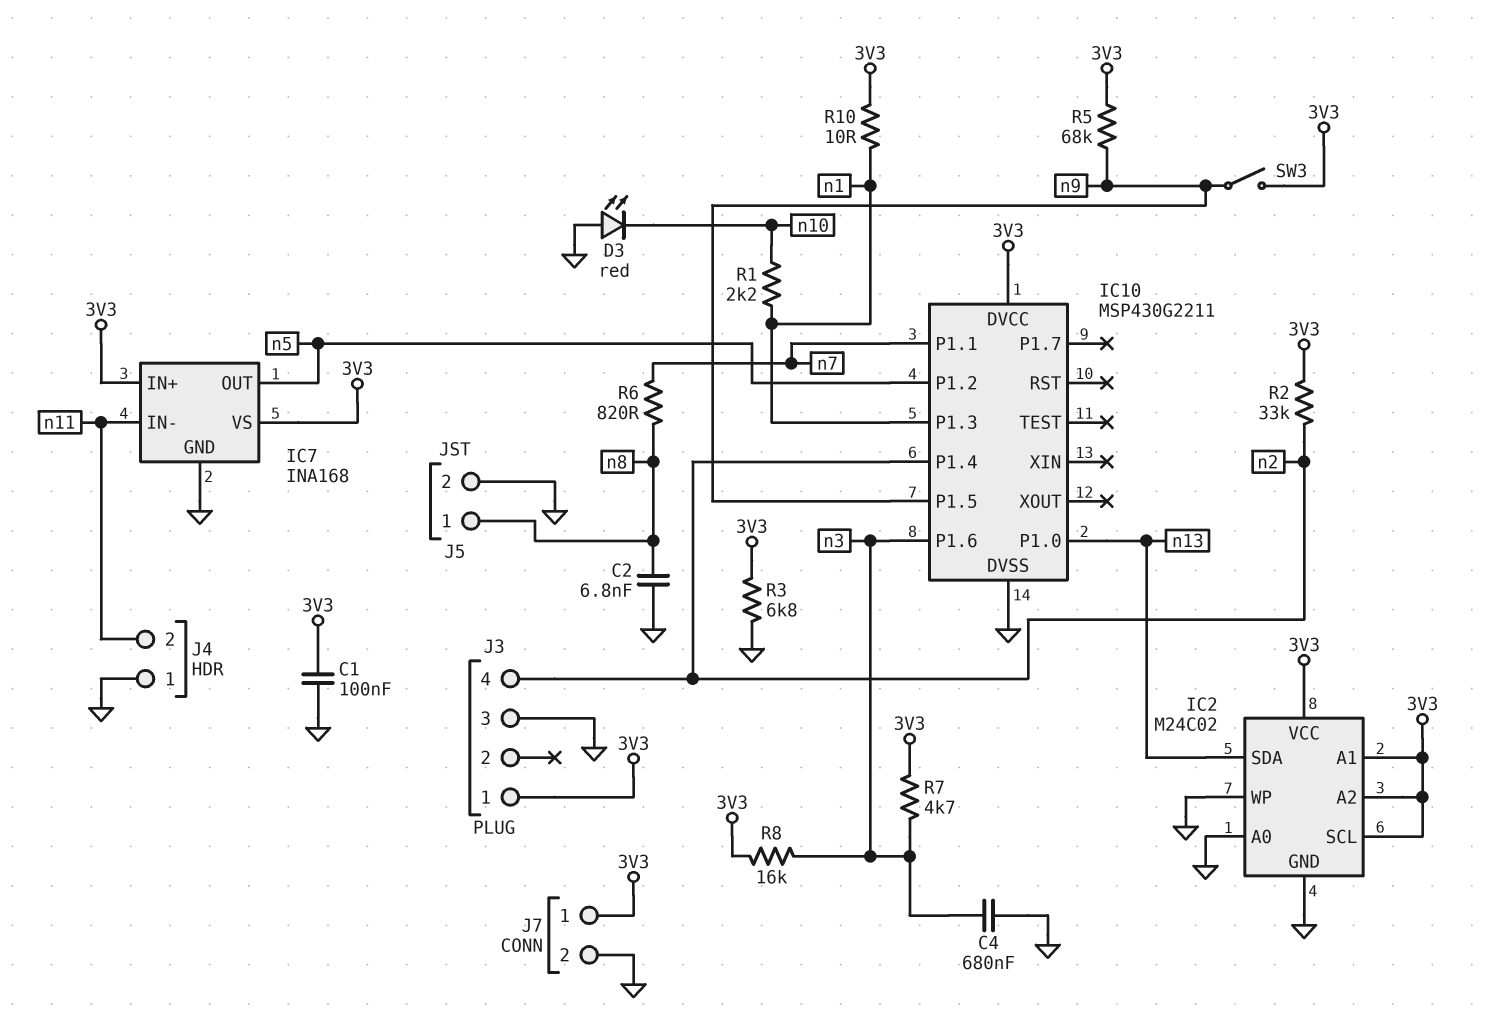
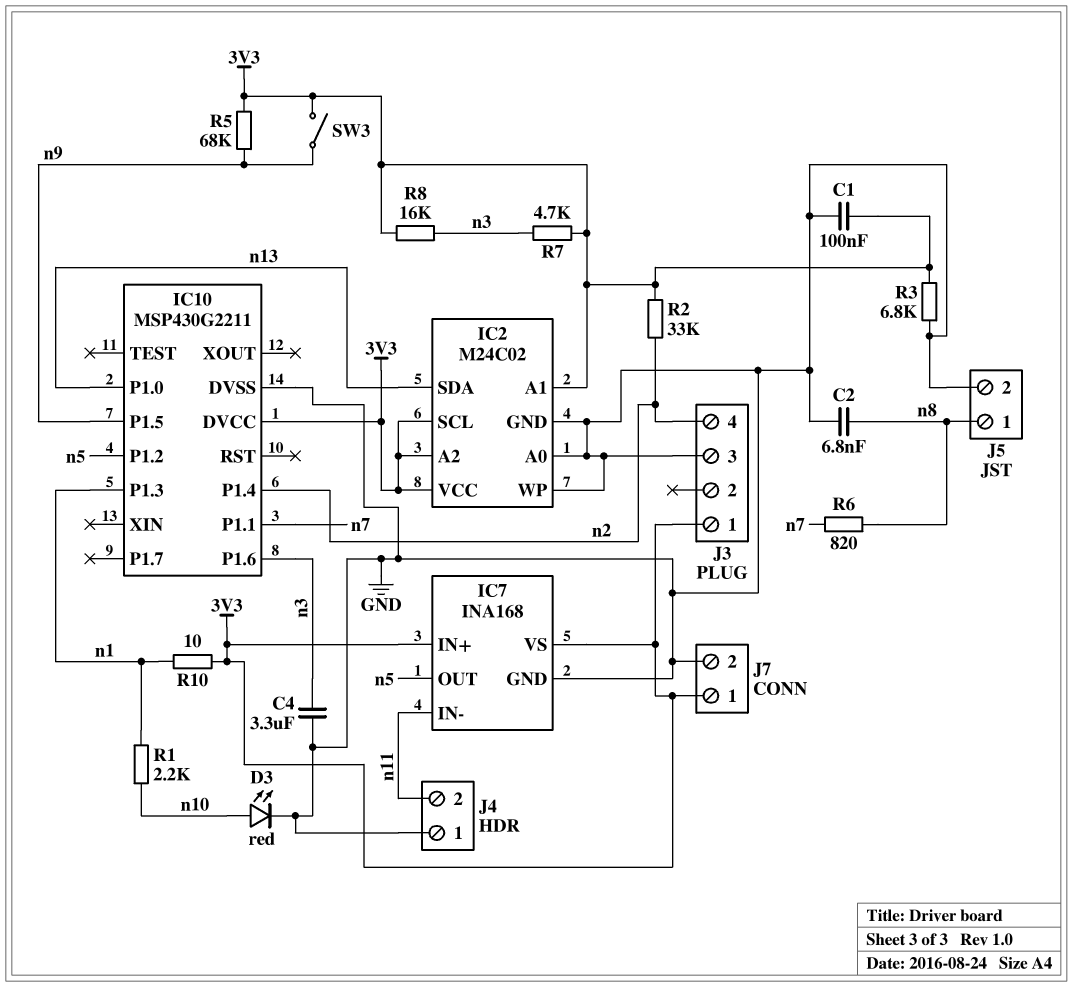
C4: 680nF (GND, n3) -> 3.3uF (GND, n3)
D3: LED red (A GND, K n10) -> LED red (A n10, K GND)

